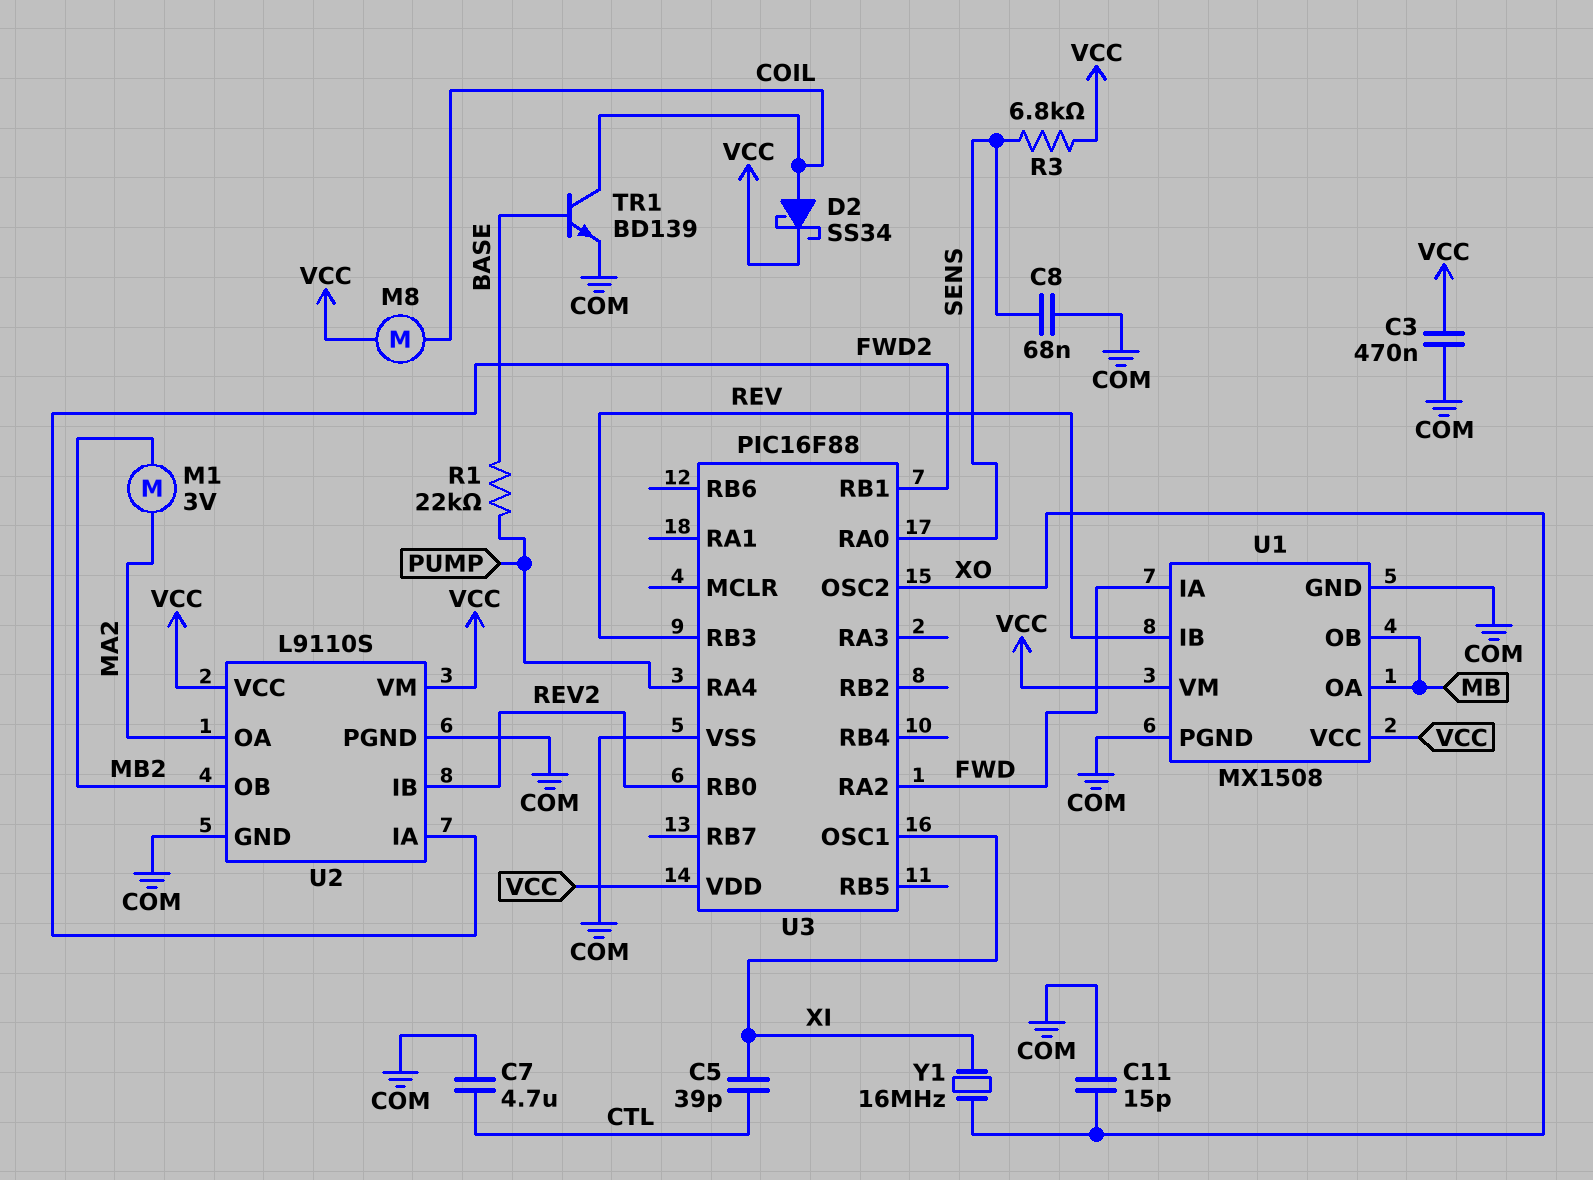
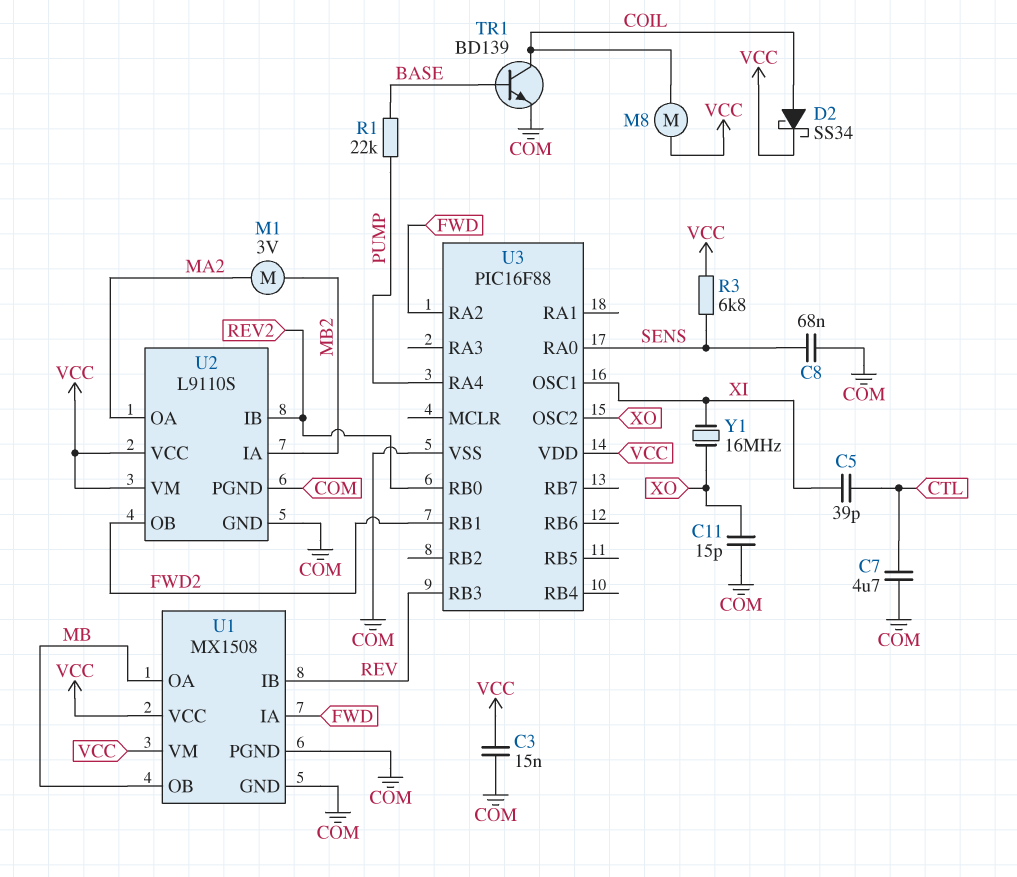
C3: 470nF (COM, VCC) -> 15nF (COM, VCC)
U2 pin IA: FWD2 -> MB2
U2 pin OB: MB2 -> FWD2

